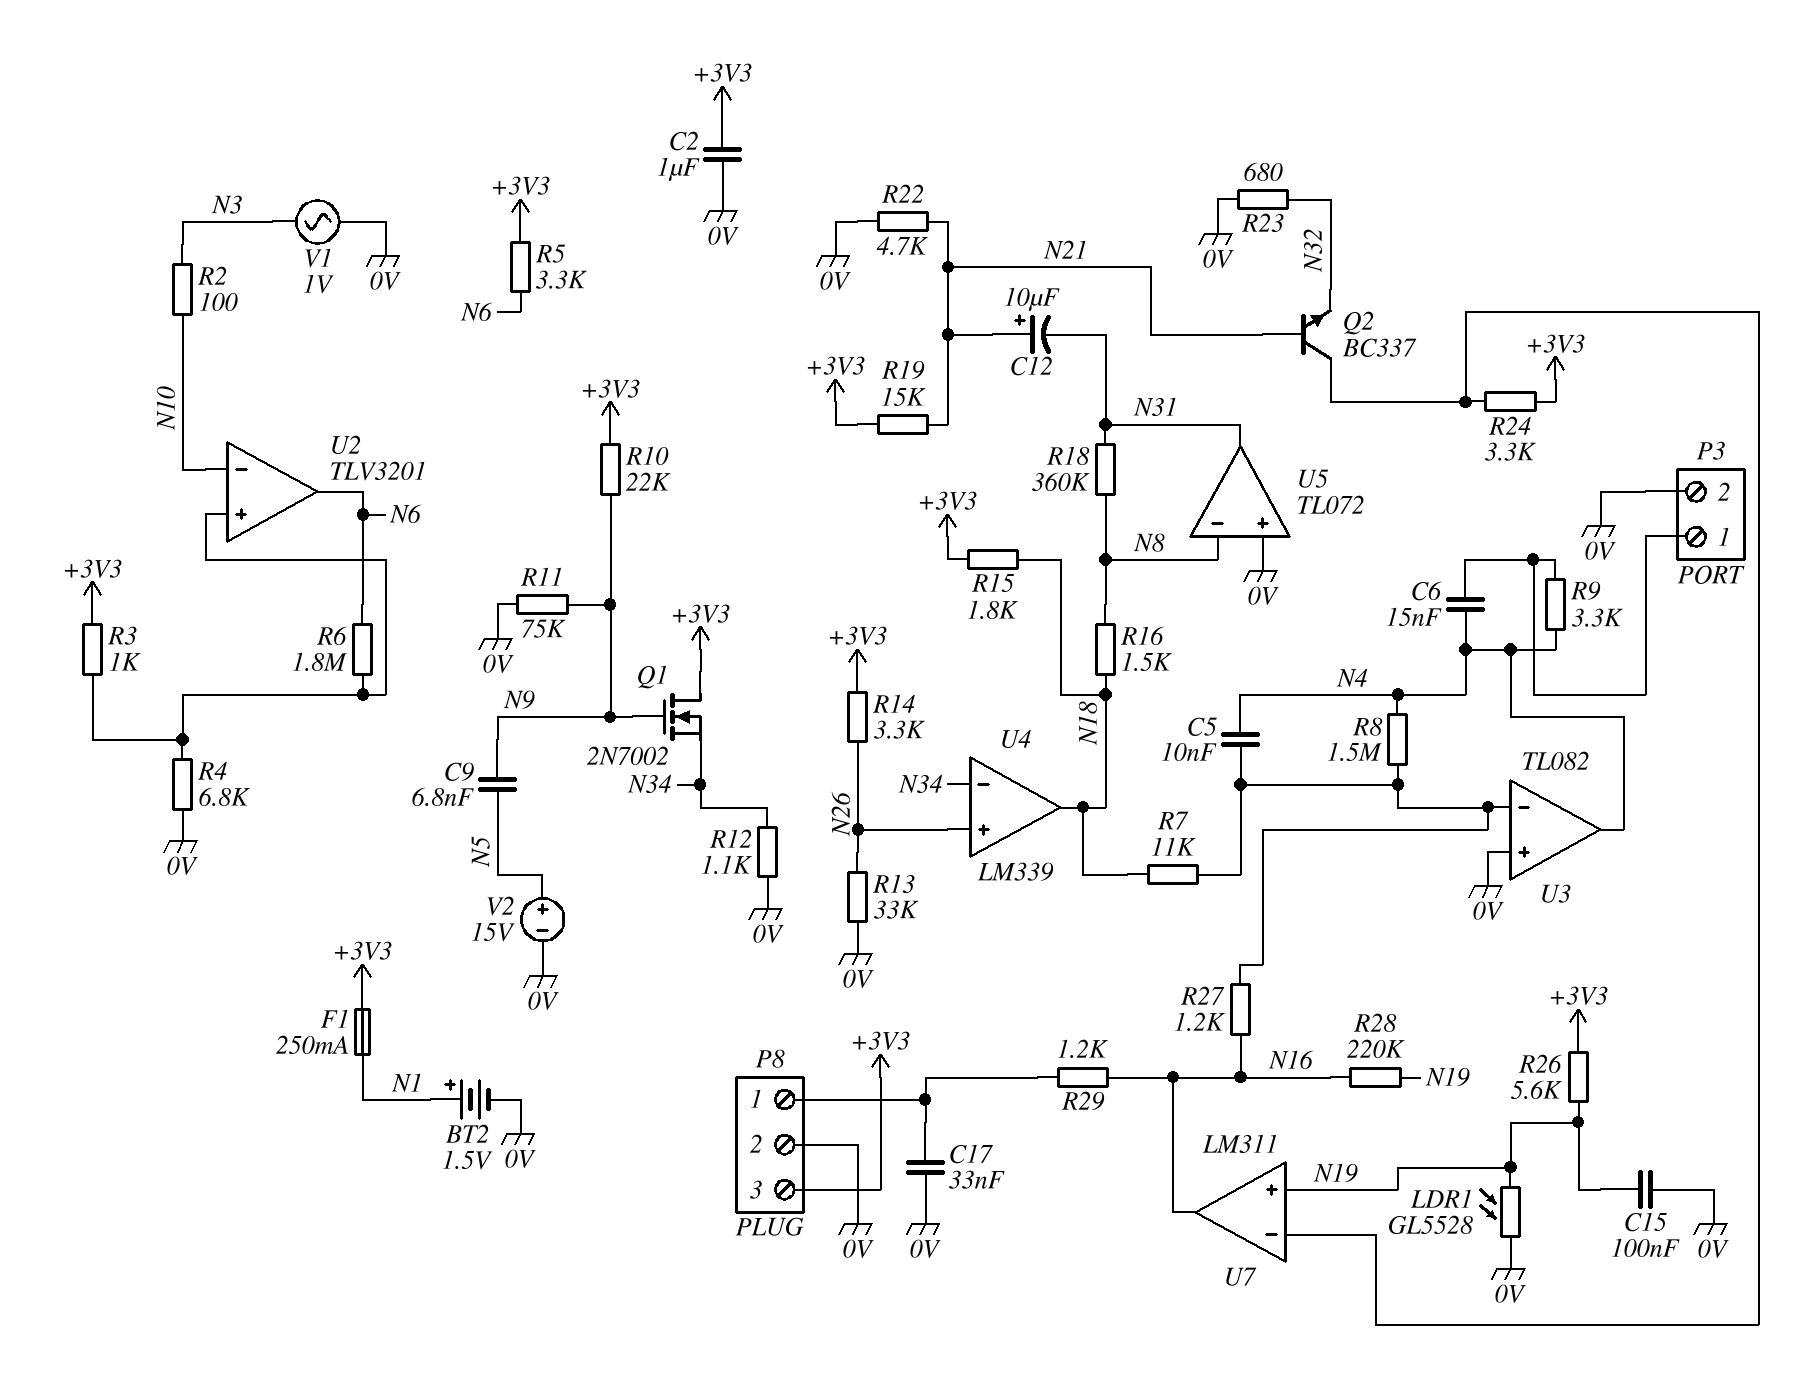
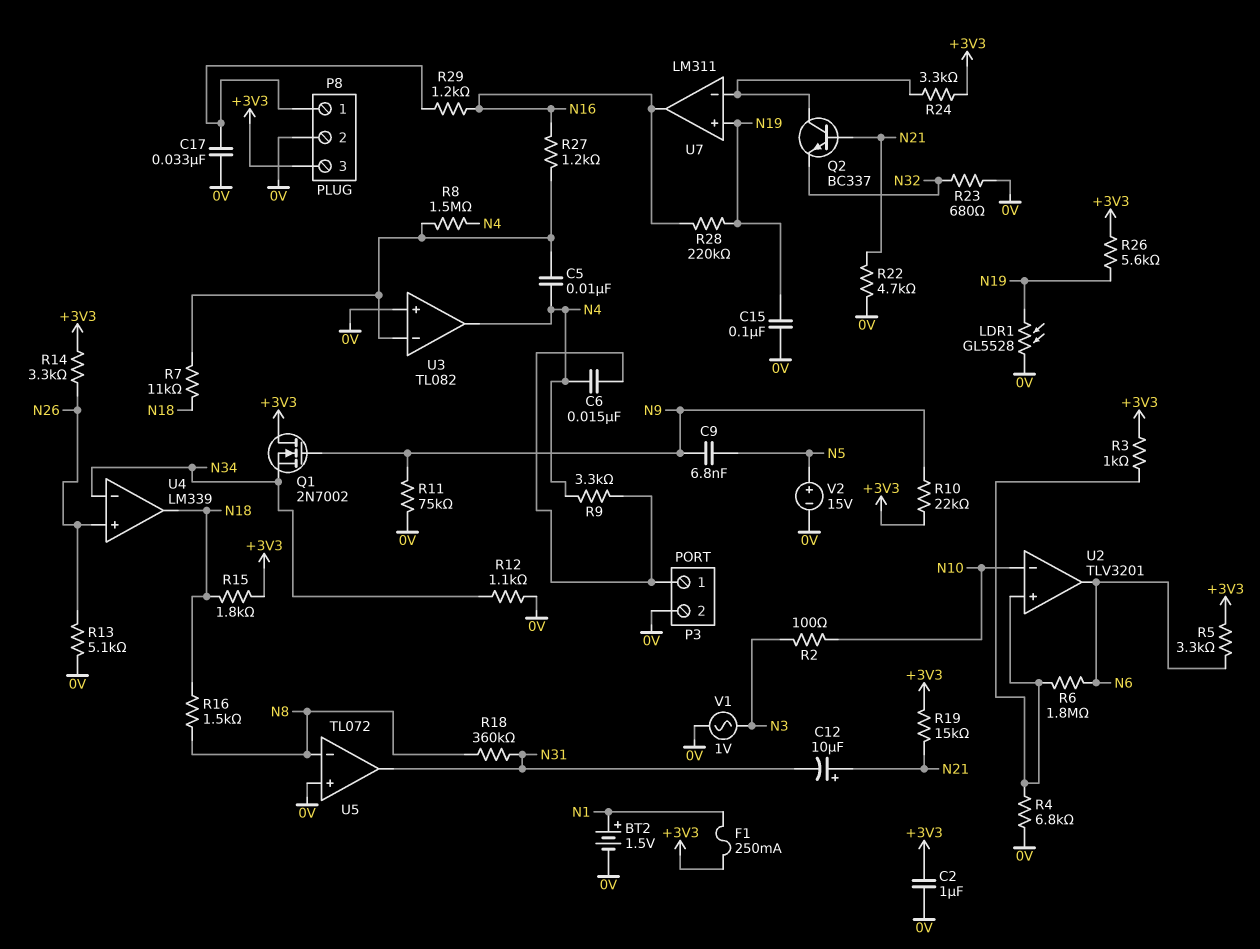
R13: 33k (0V, N26) -> 5.1k (0V, N26)

